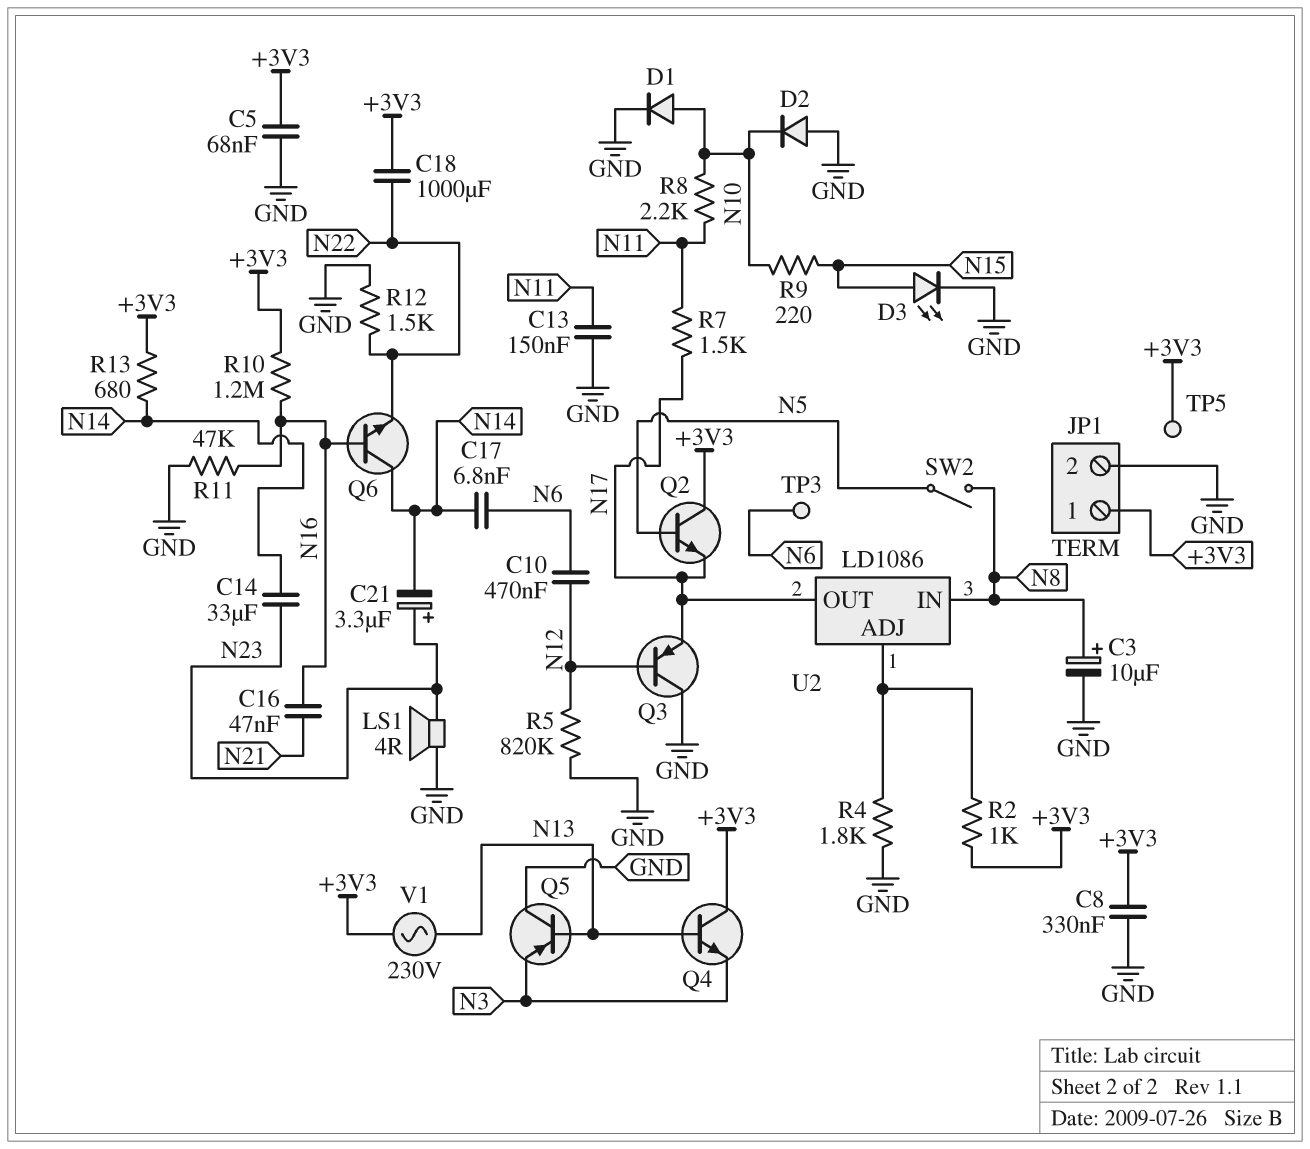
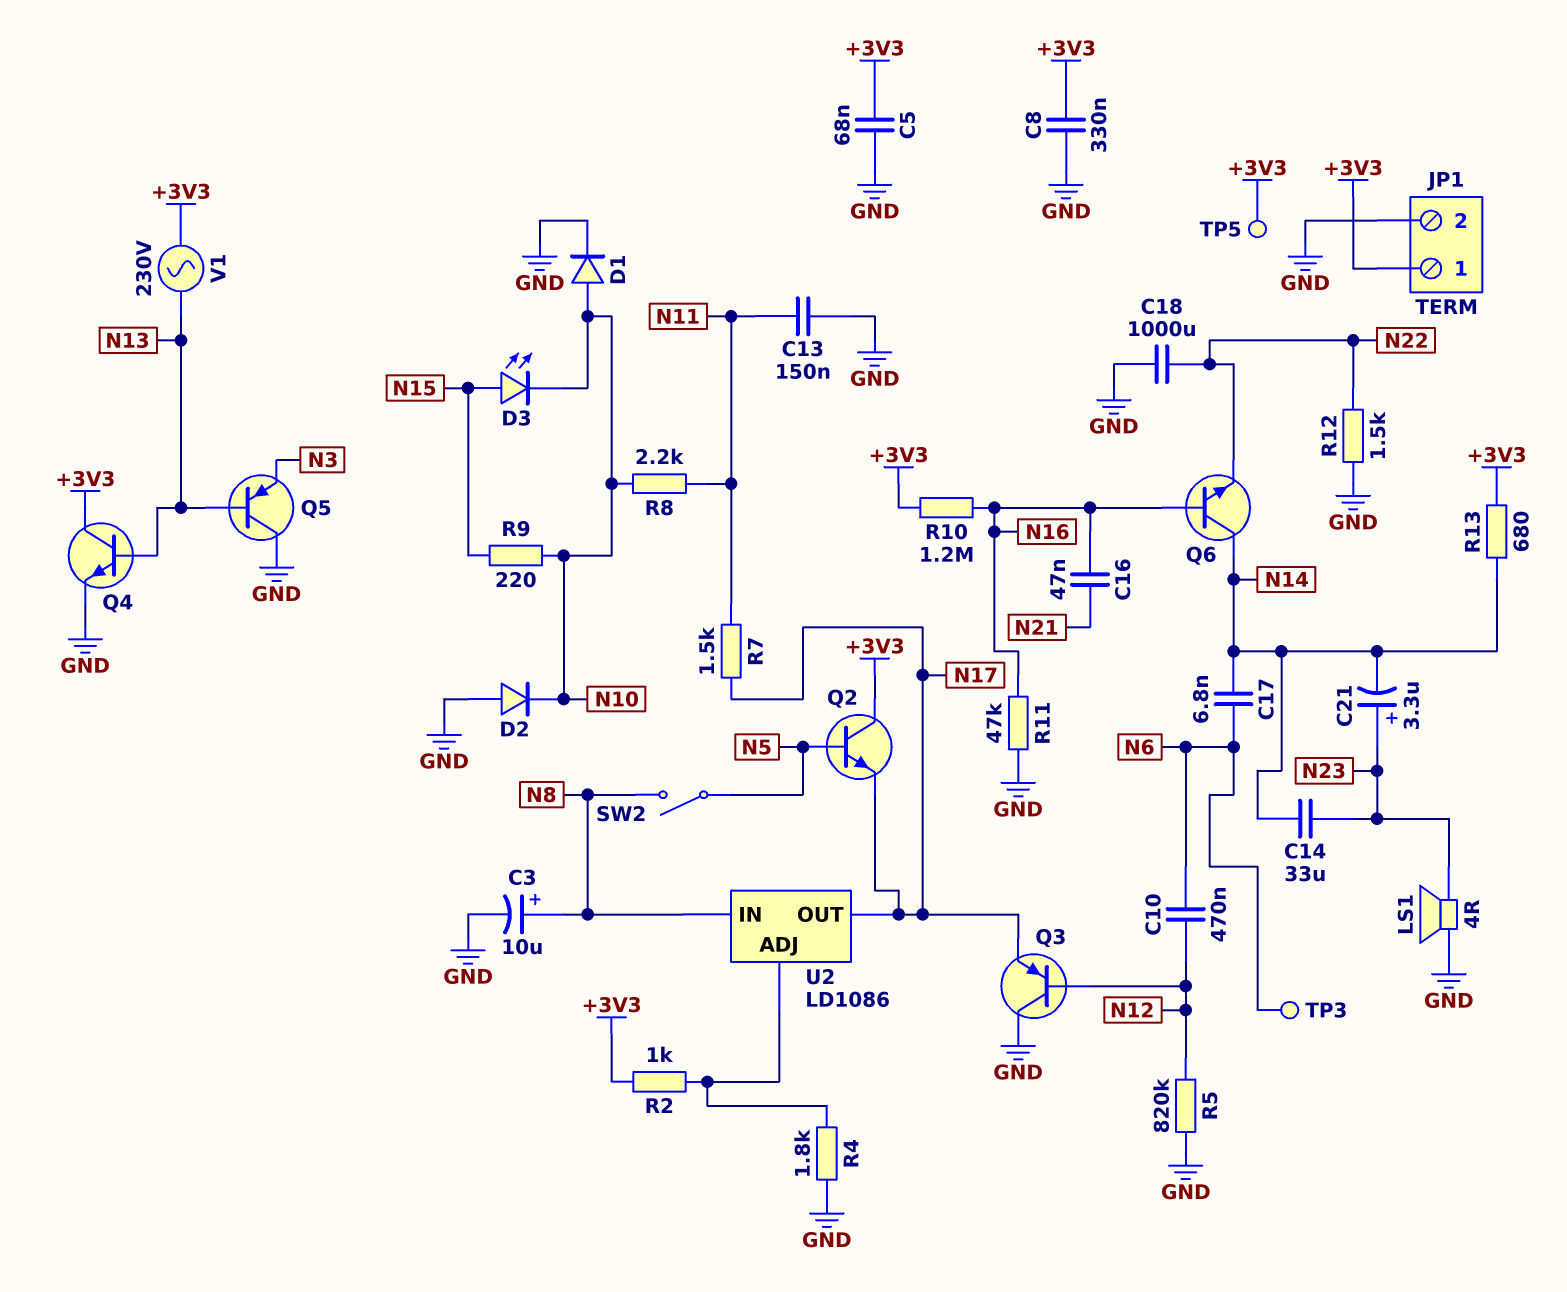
C18: 1000uF (+3V3, N22) -> 1000uF (GND, N22)
D3: LED (A N15, K GND) -> LED (A N15, K N10)
Q4: NPN (B N13, C +3V3, E N3) -> NPN (B N13, C +3V3, E GND)

